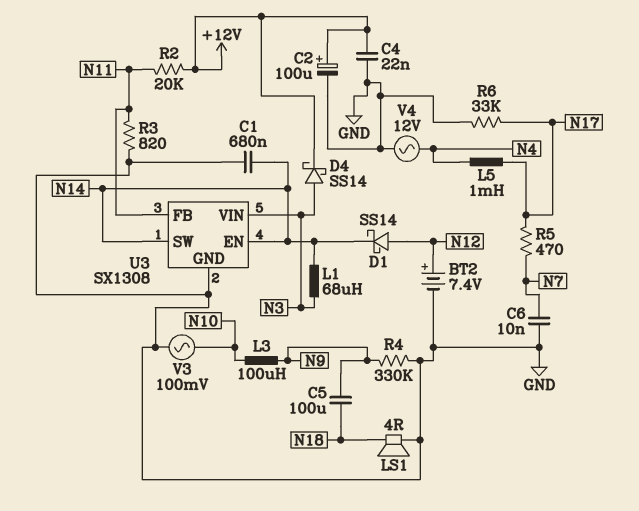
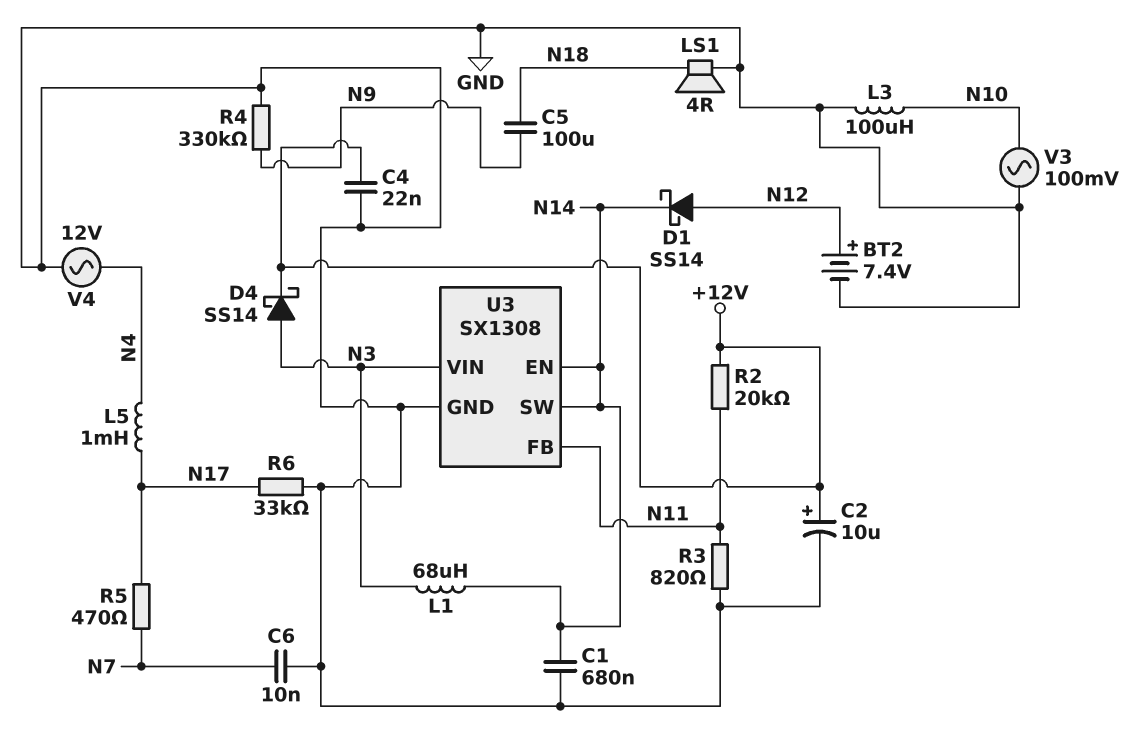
C2: 100uF (plus +12V, minus GND) -> 10uF (plus +12V, minus GND)
L3: 100uH (N9, N10) -> 100uH (GND, N10)

